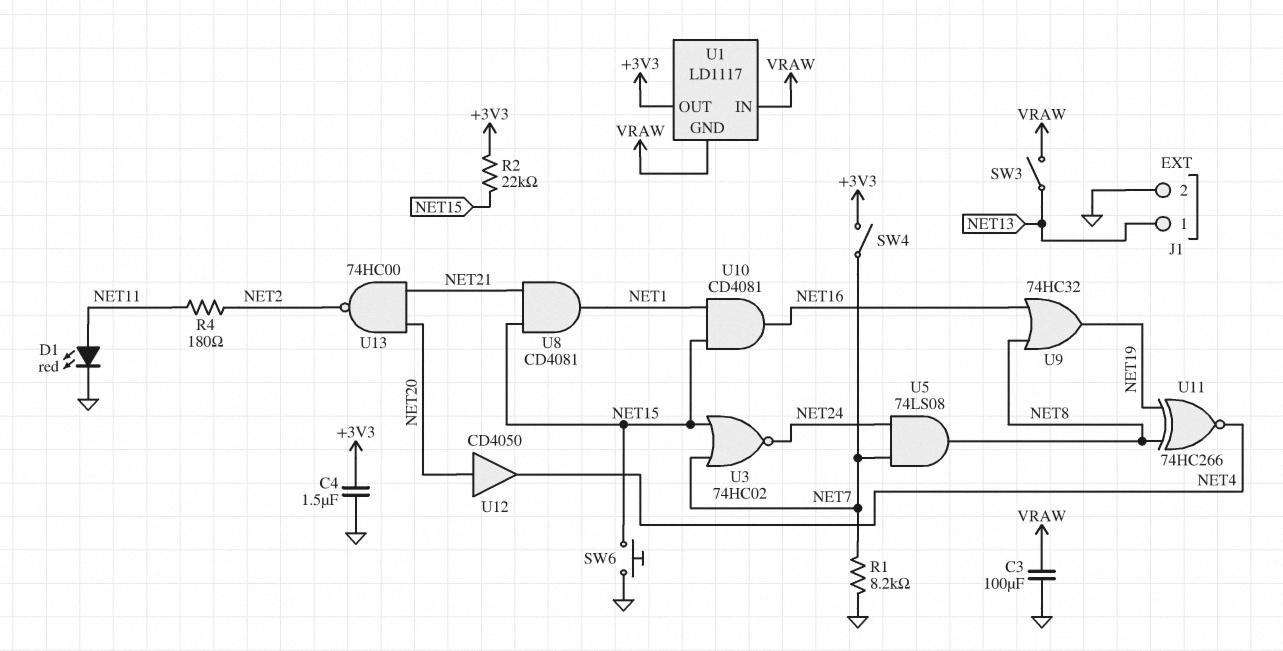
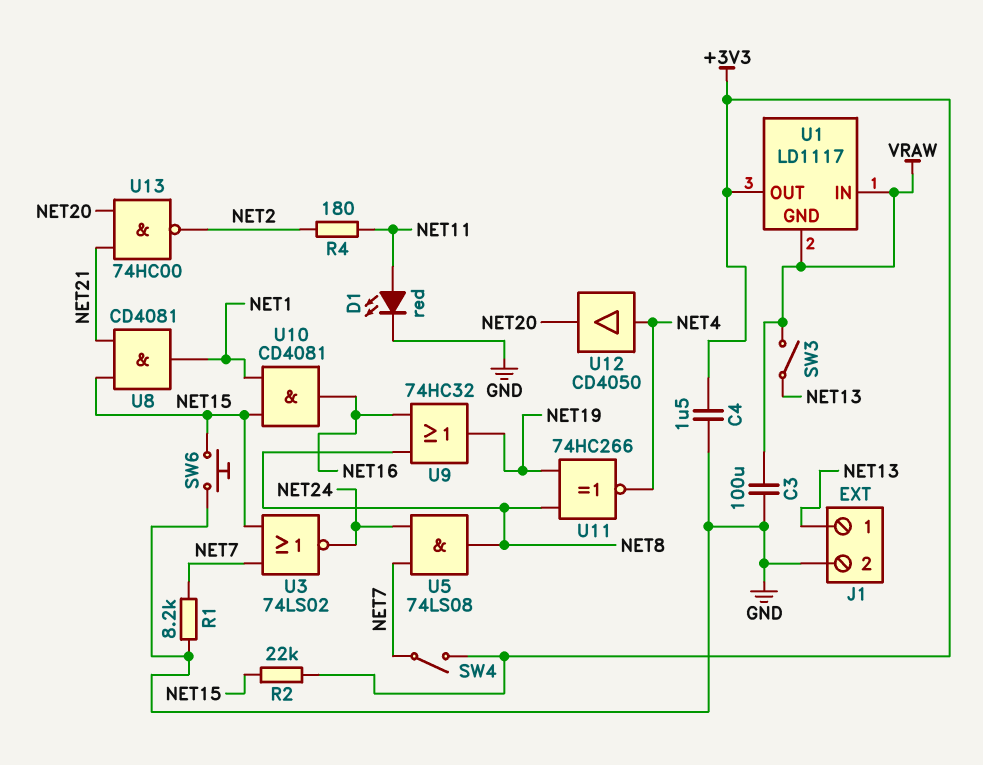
U3: NOR 74HC02 (in NET7, in NET15, out NET24) -> NOR 74LS02 (in NET7, in NET15, out NET24)
U12: buffer CD4050 (in NET20, out NET4) -> buffer CD4050 (in NET4, out NET20)

